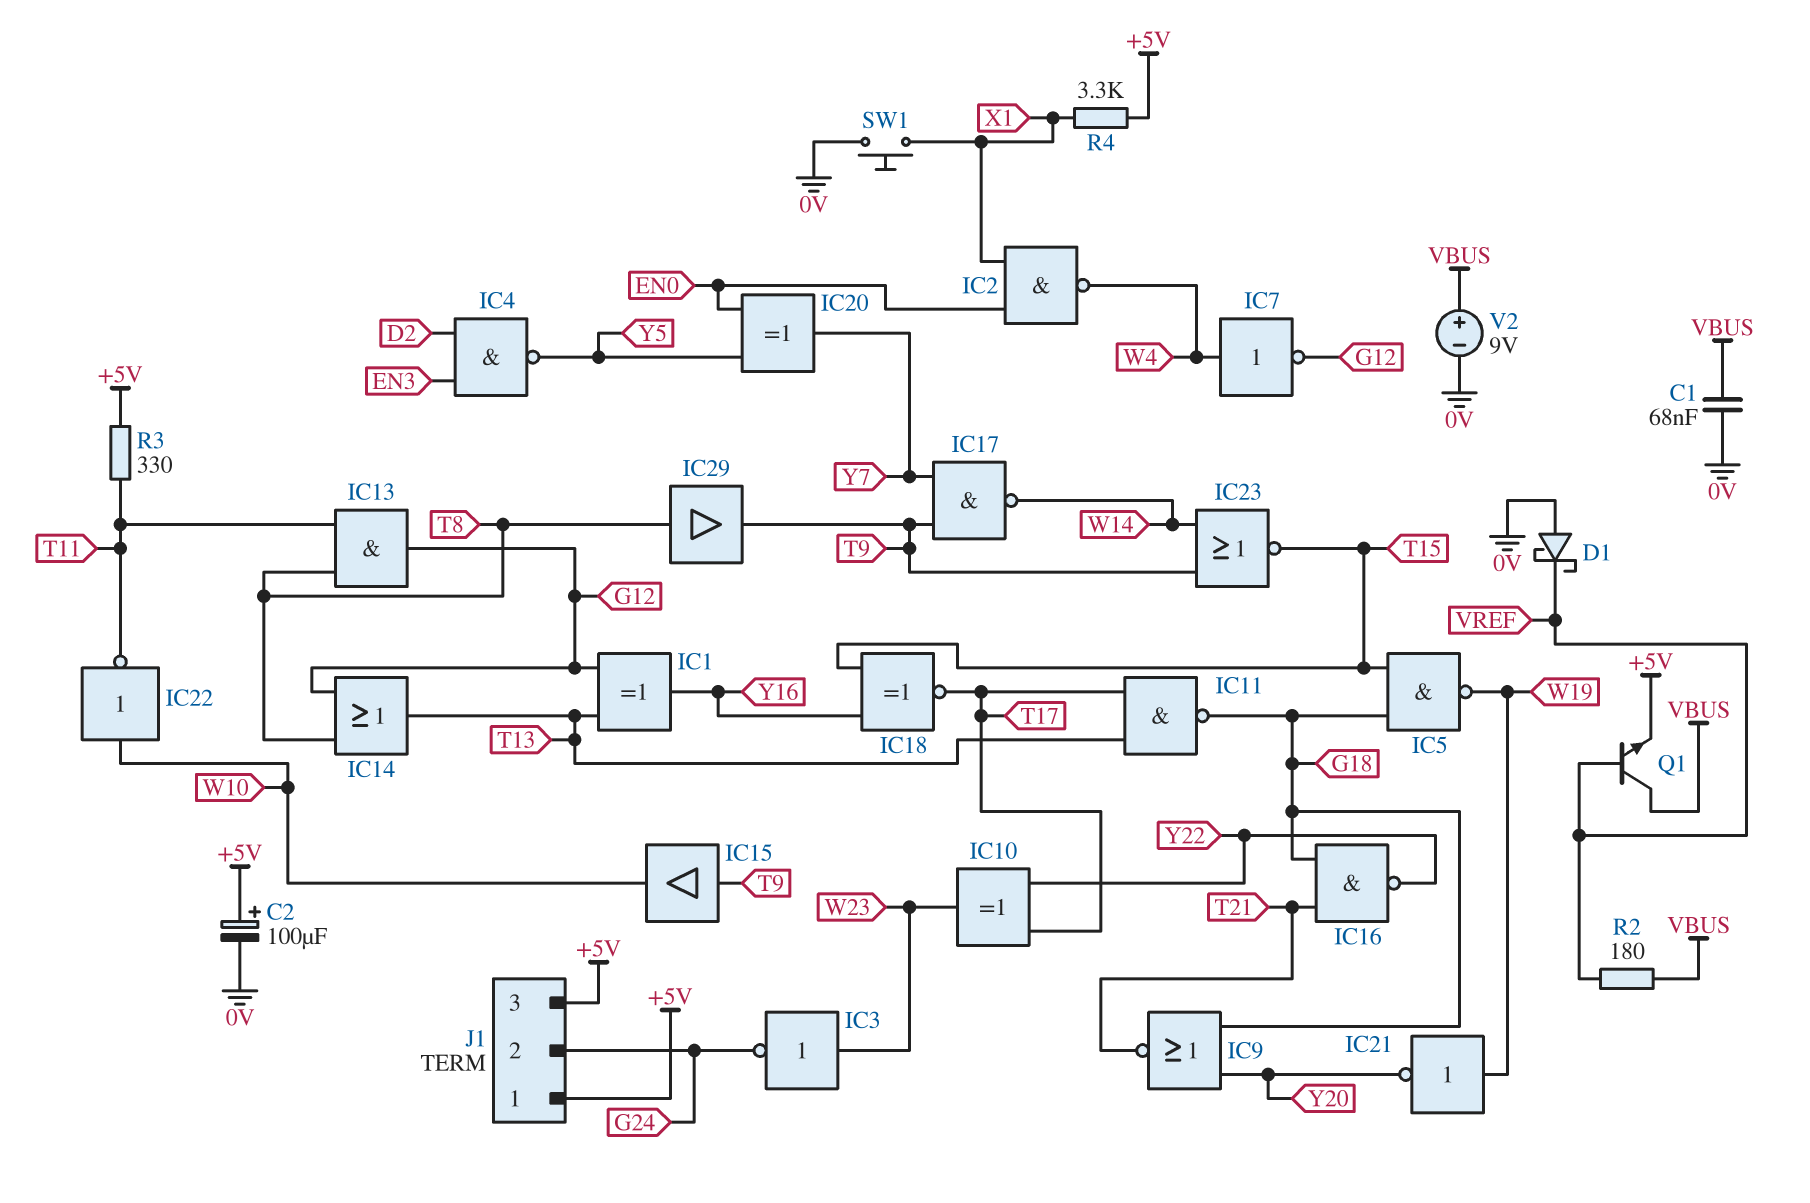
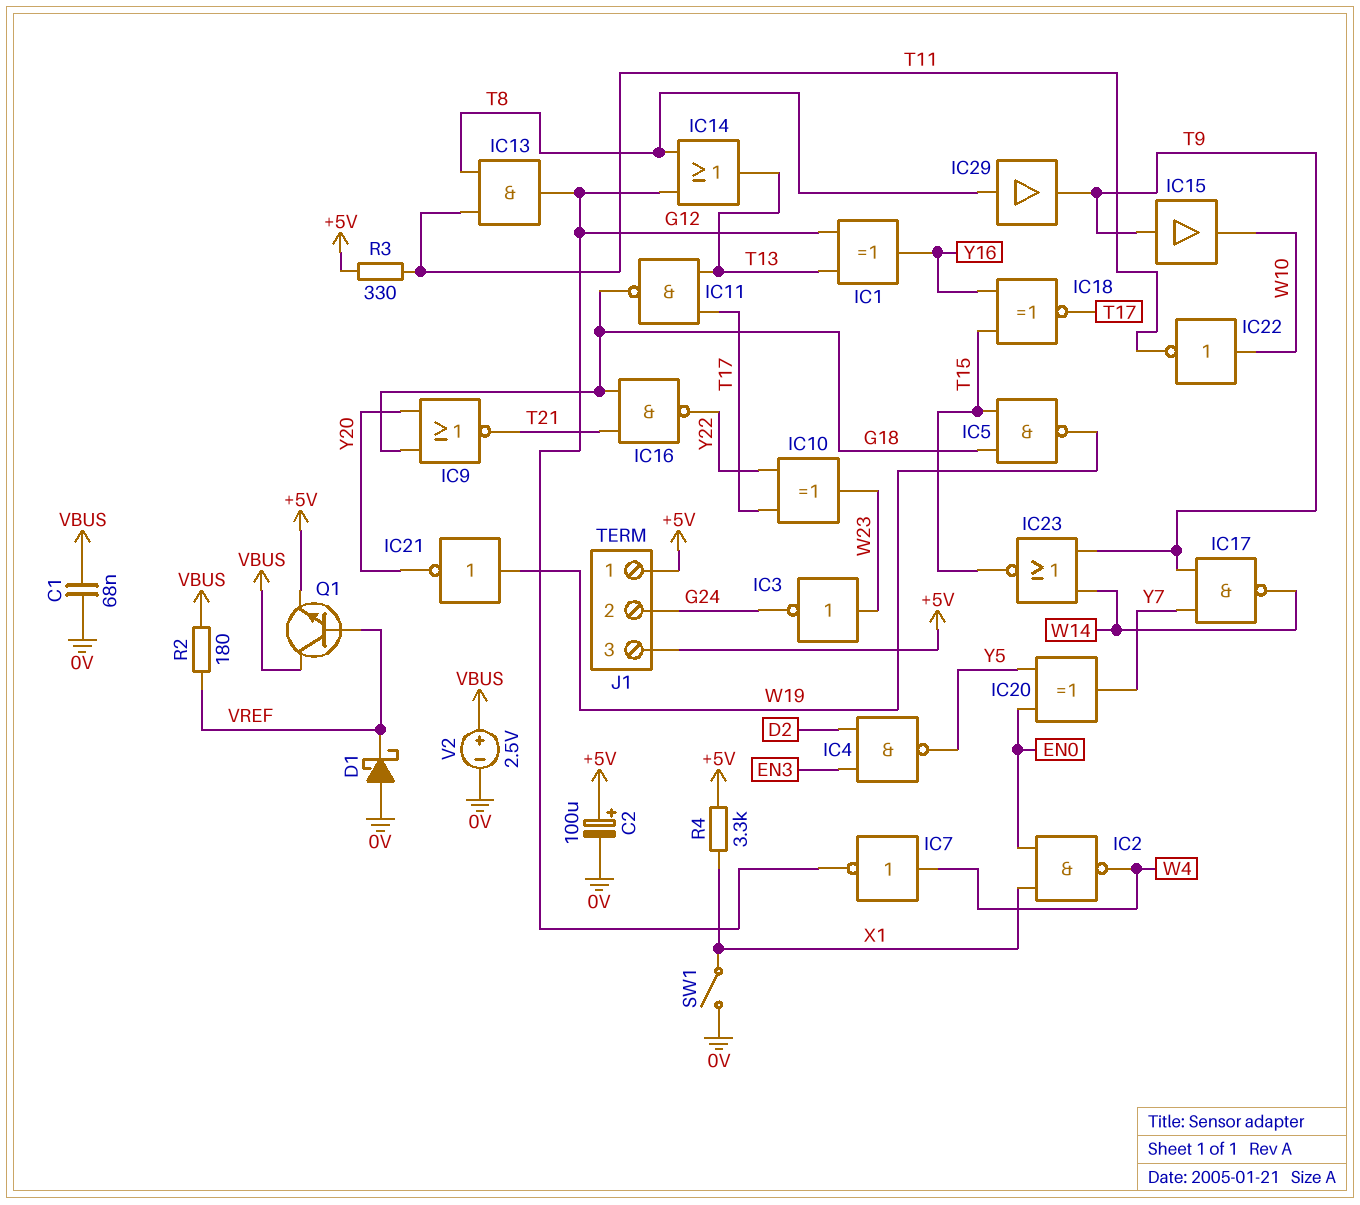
SW1: button (0V, X1) -> switch (0V, X1)
V2: 9V (plus VBUS, minus 0V) -> 2.5V (plus VBUS, minus 0V)

